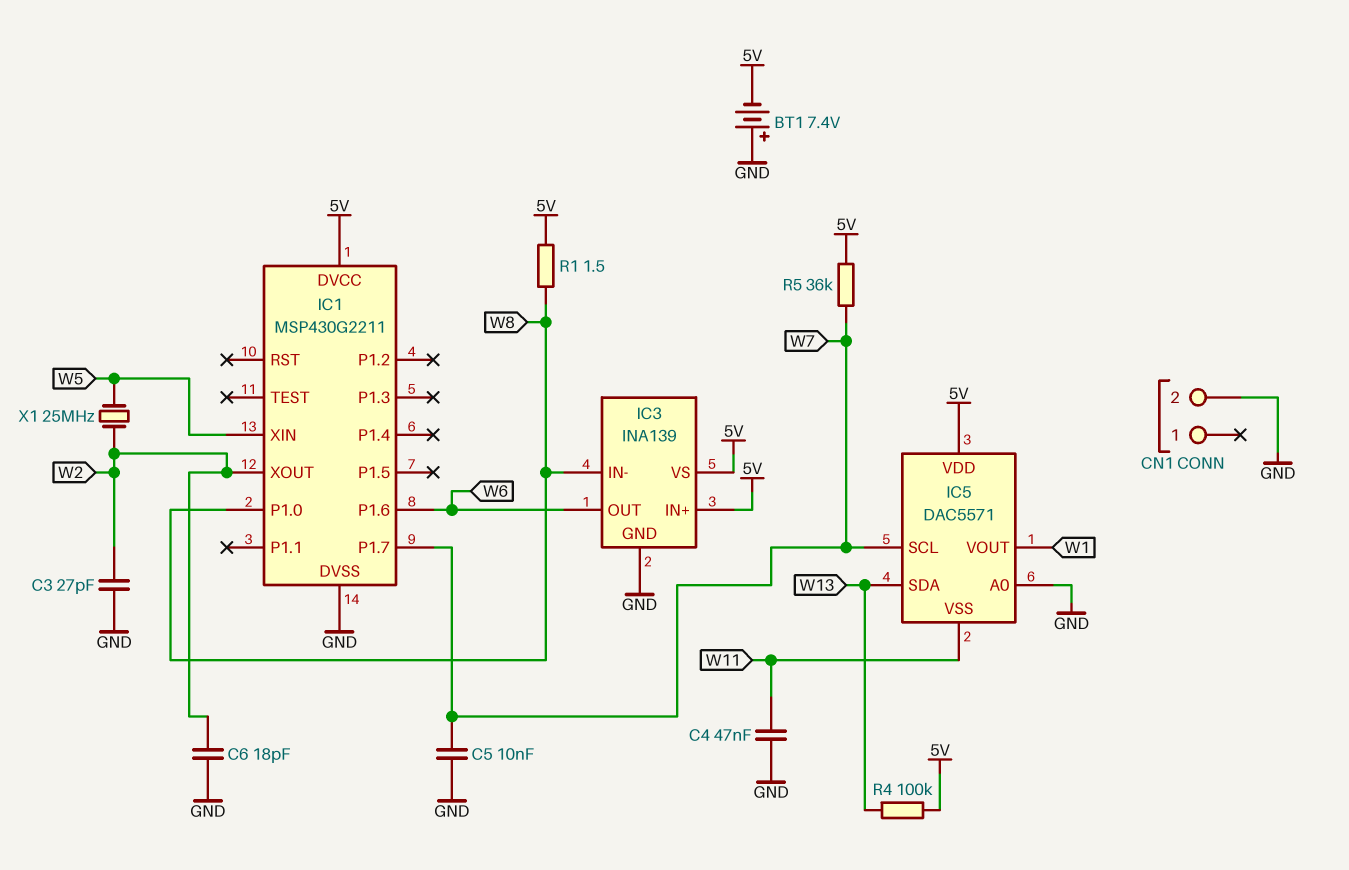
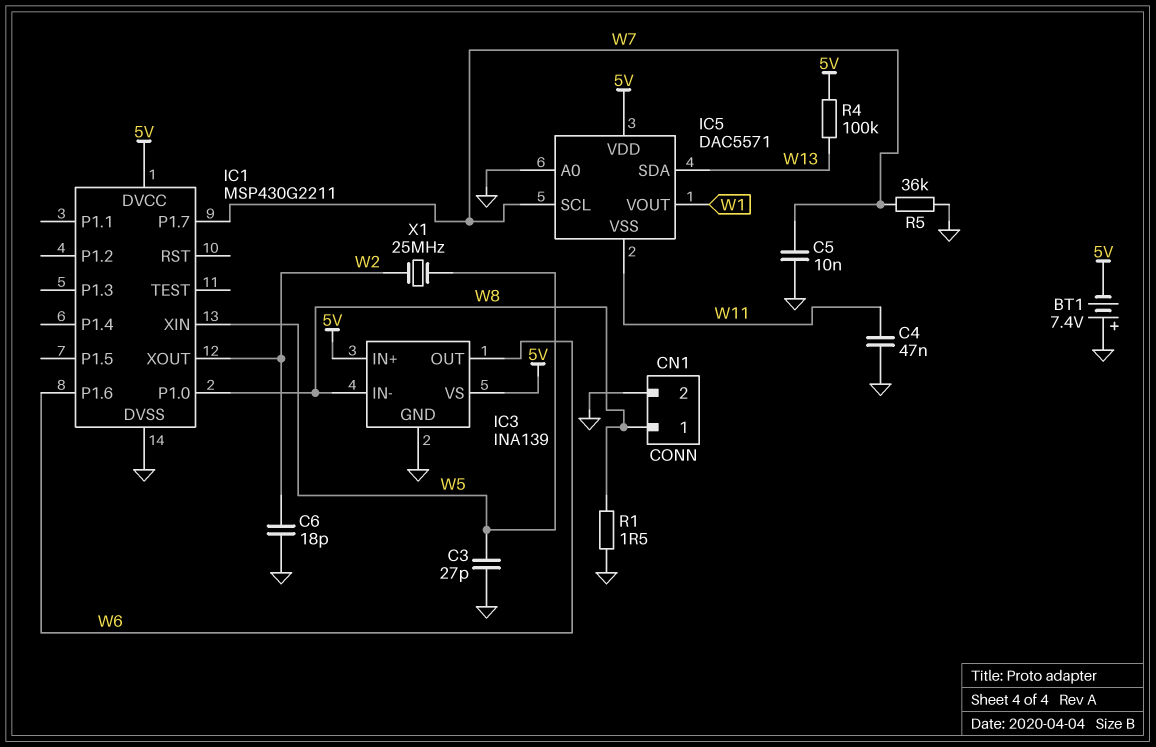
C3: 27pF (GND, W2) -> 27pF (GND, W5)
CN1 pin 1: none -> W8
R1: 1.5 (5V, W8) -> 1.5 (GND, W8)
R5: 36k (5V, W7) -> 36k (GND, W7)

